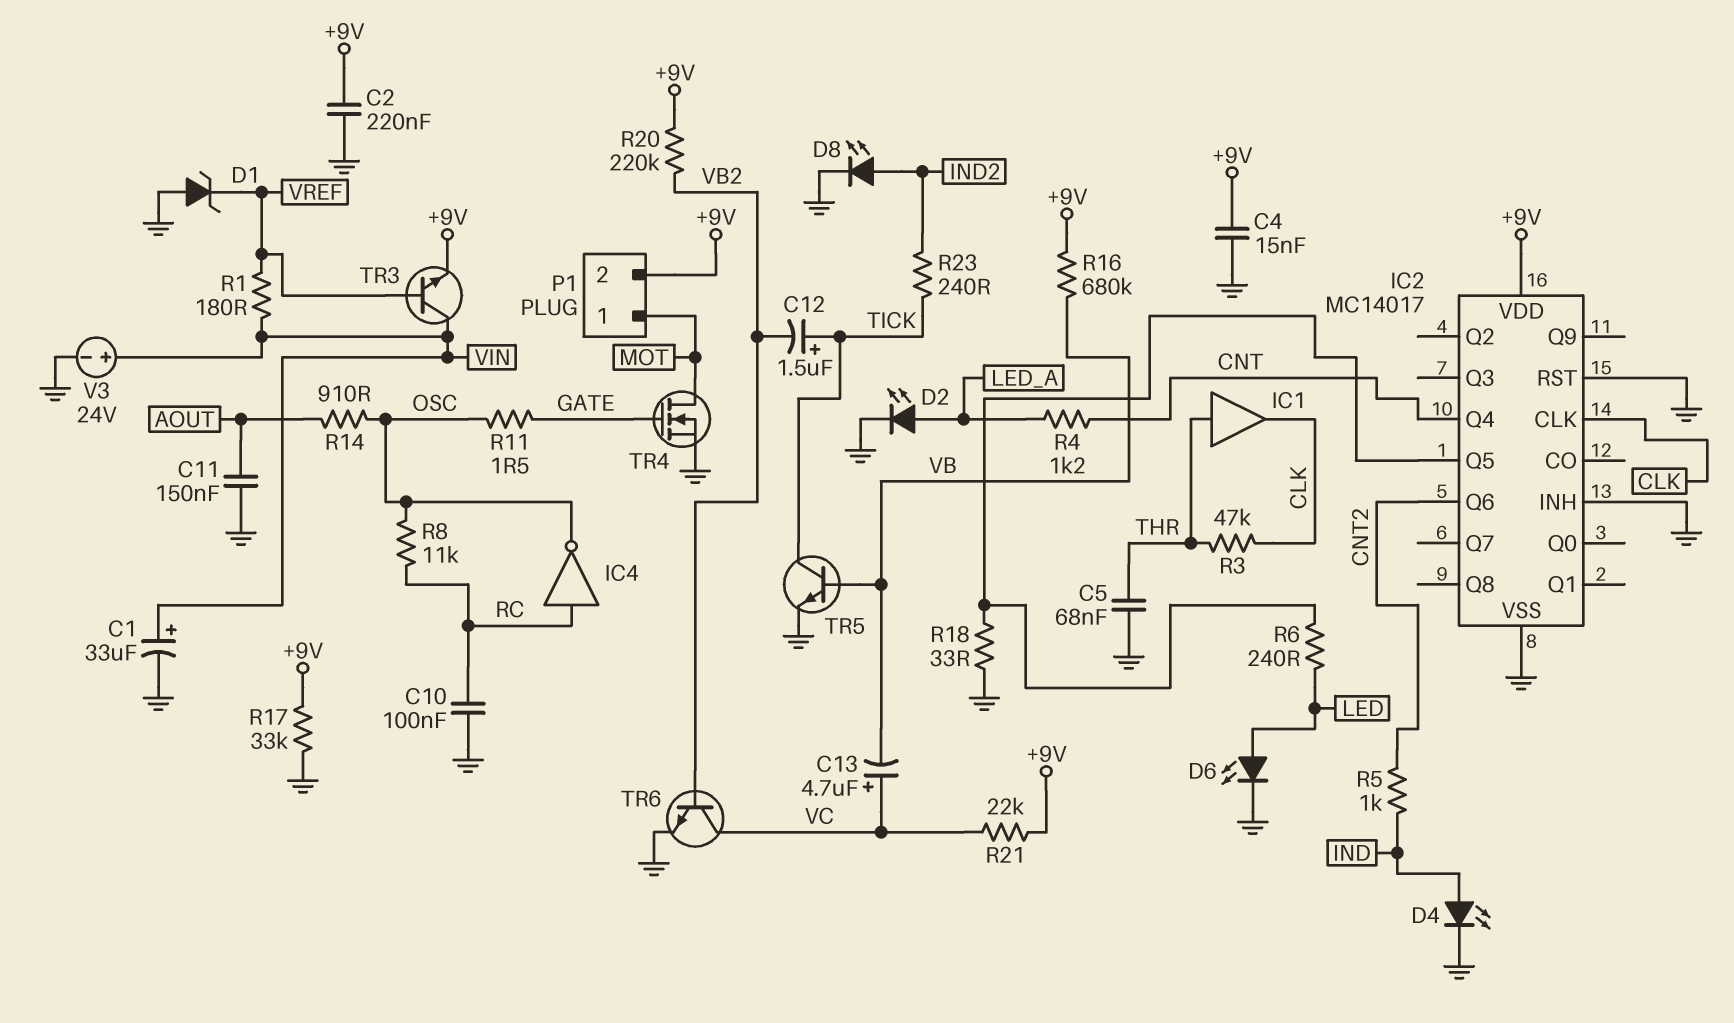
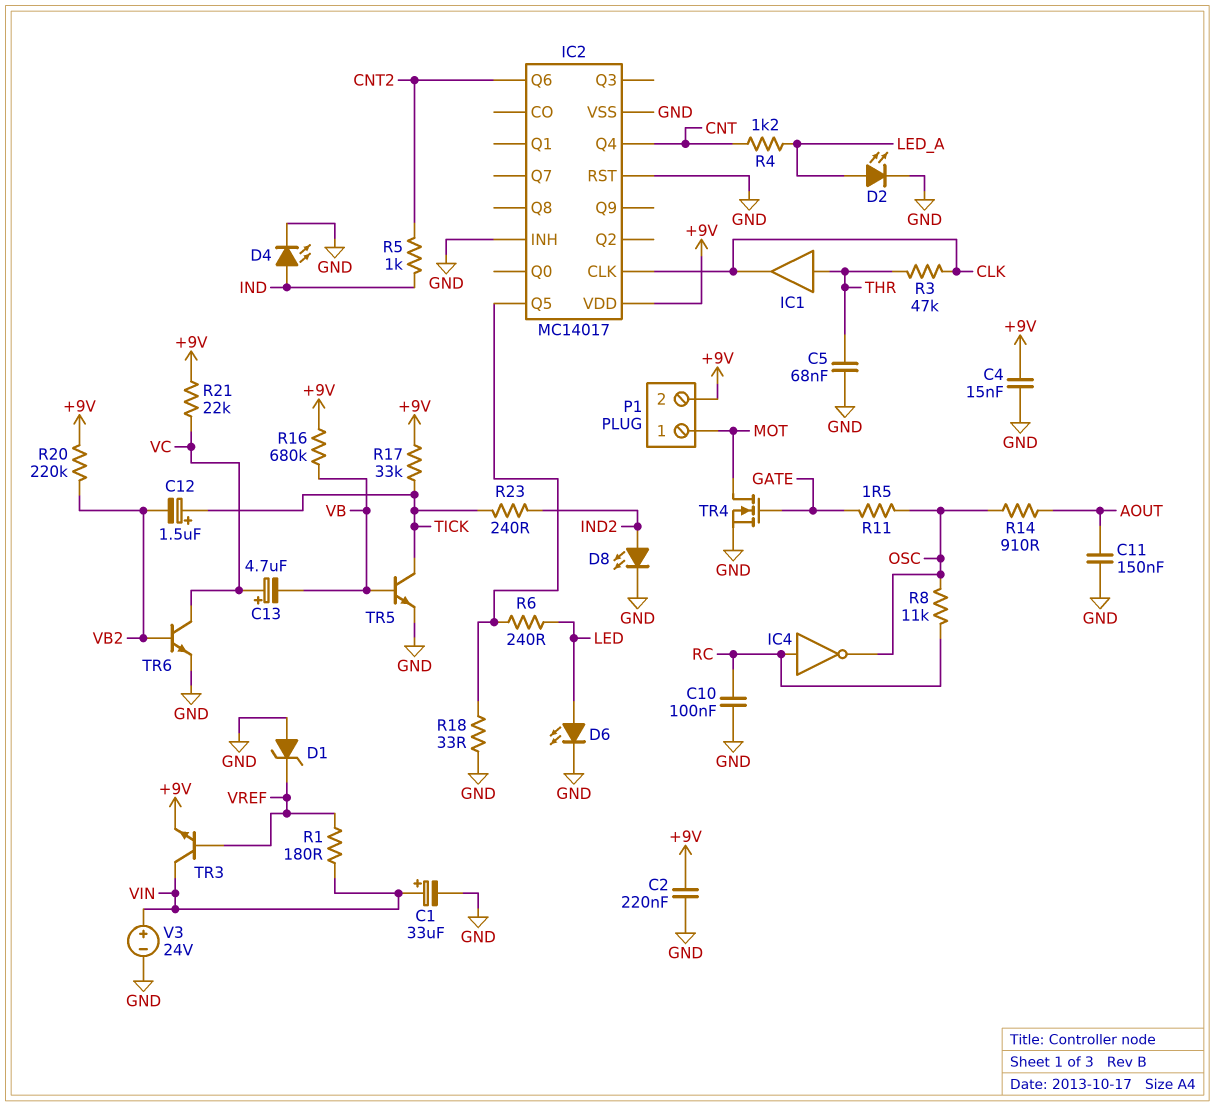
R17: 33k (+9V, GND) -> 33k (+9V, TICK)

